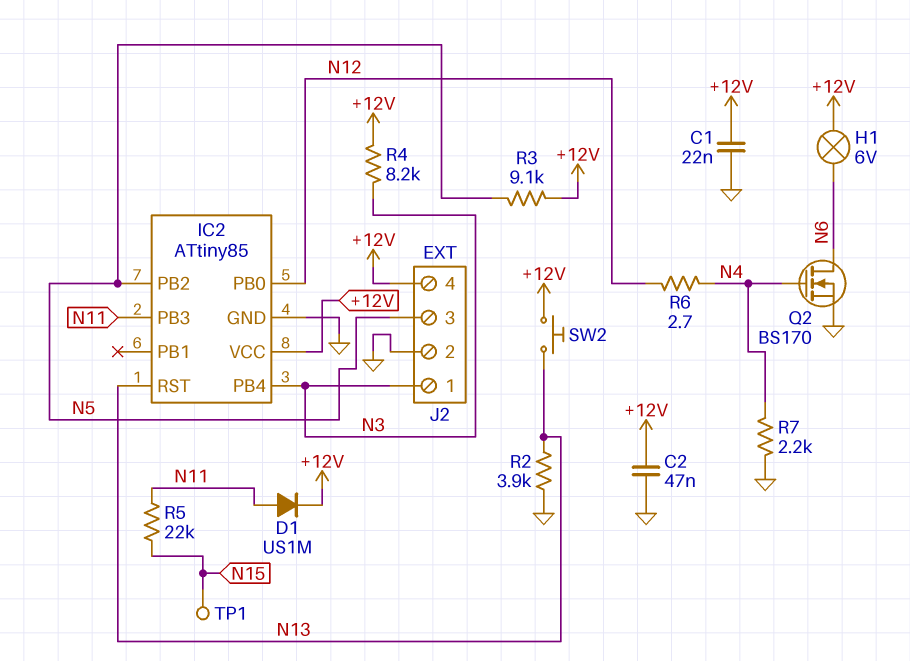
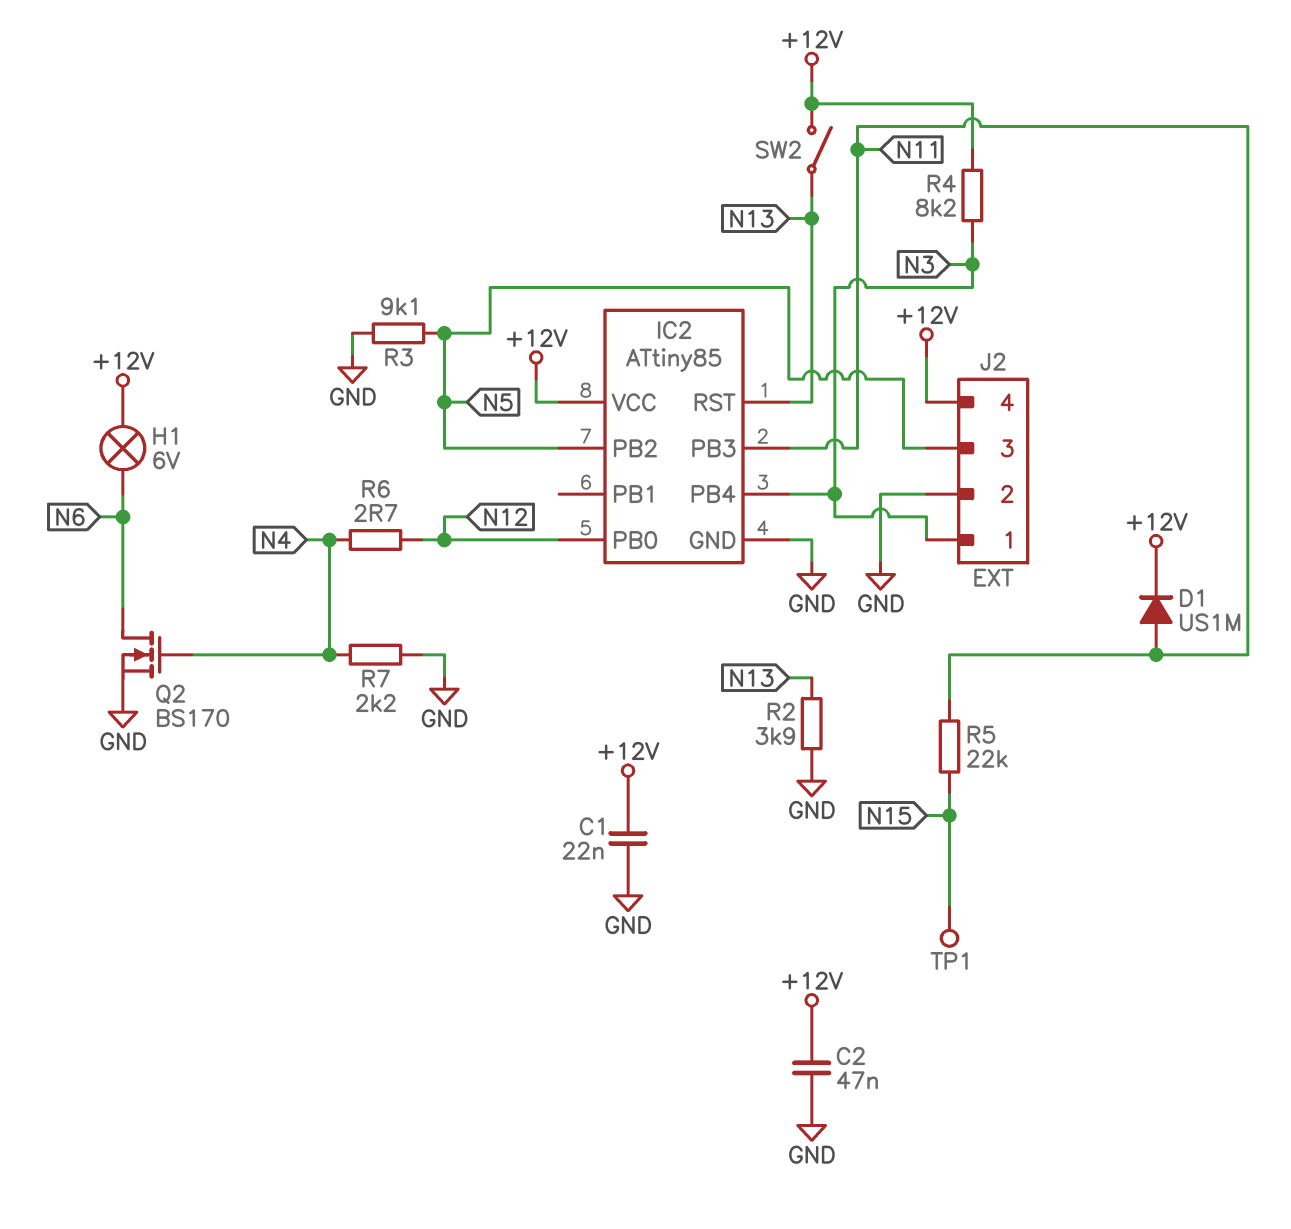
R3: 9.1k (+12V, N5) -> 9.1k (GND, N5)
SW2: button (+12V, N13) -> switch (+12V, N13)

